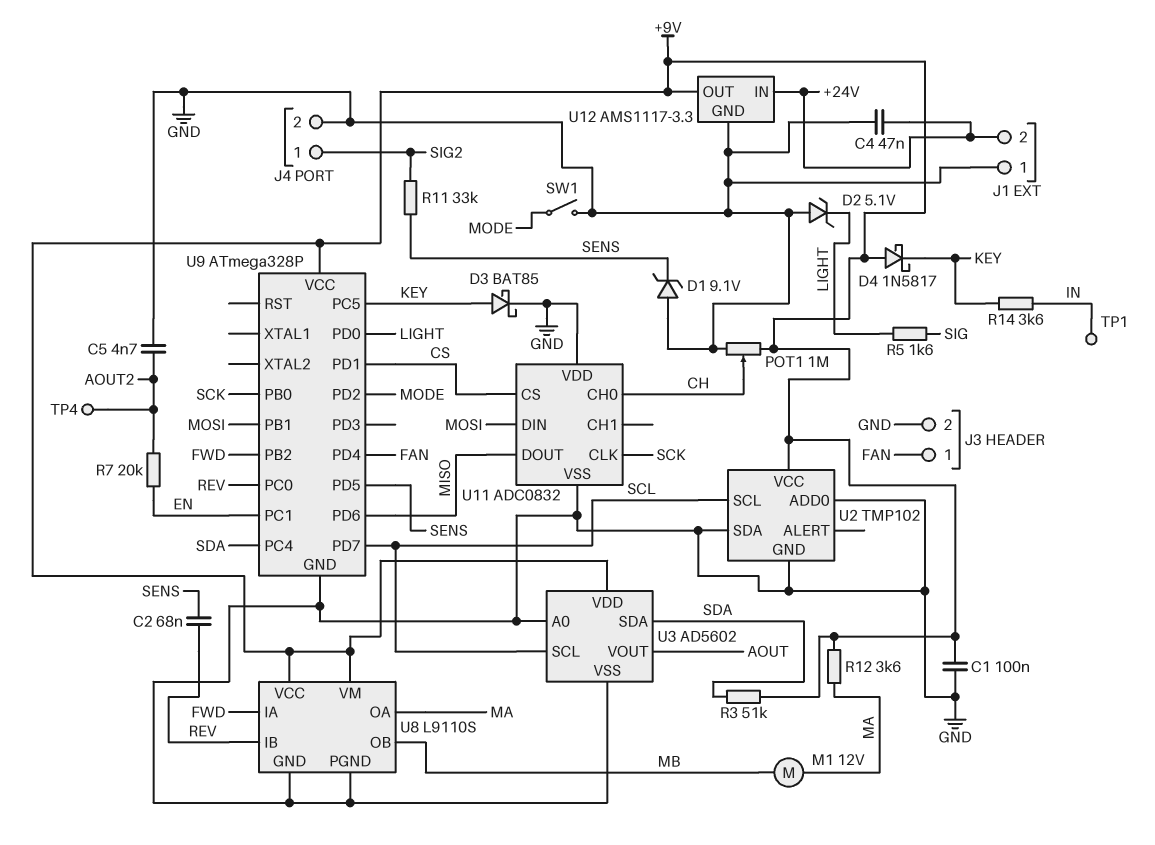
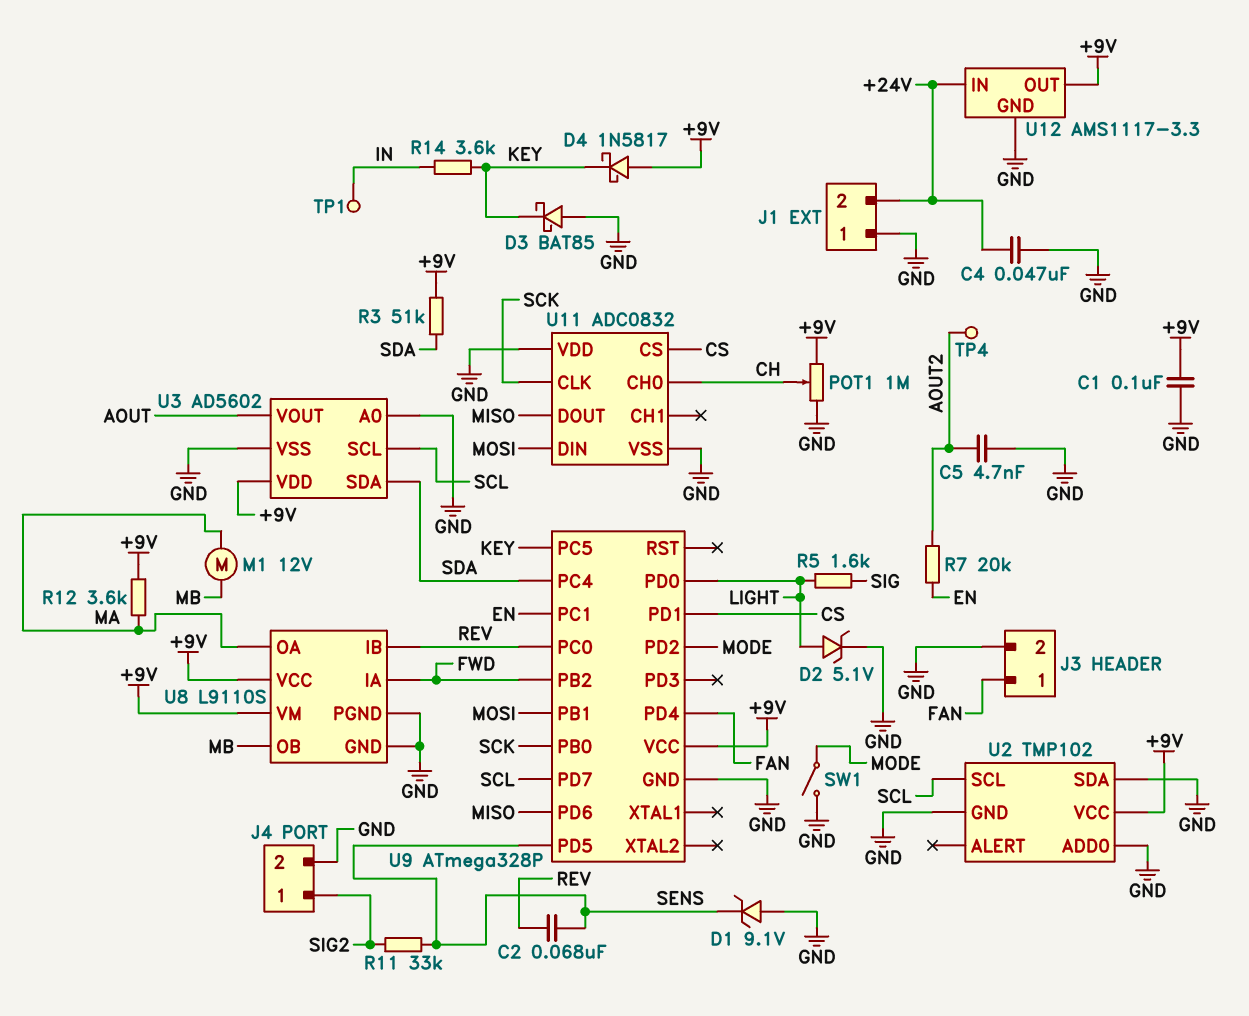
D2: zener 5.1V (A GND, K LIGHT) -> zener 5.1V (A LIGHT, K GND)
D3: schottky BAT85 (A KEY, K GND) -> schottky BAT85 (A GND, K KEY)

